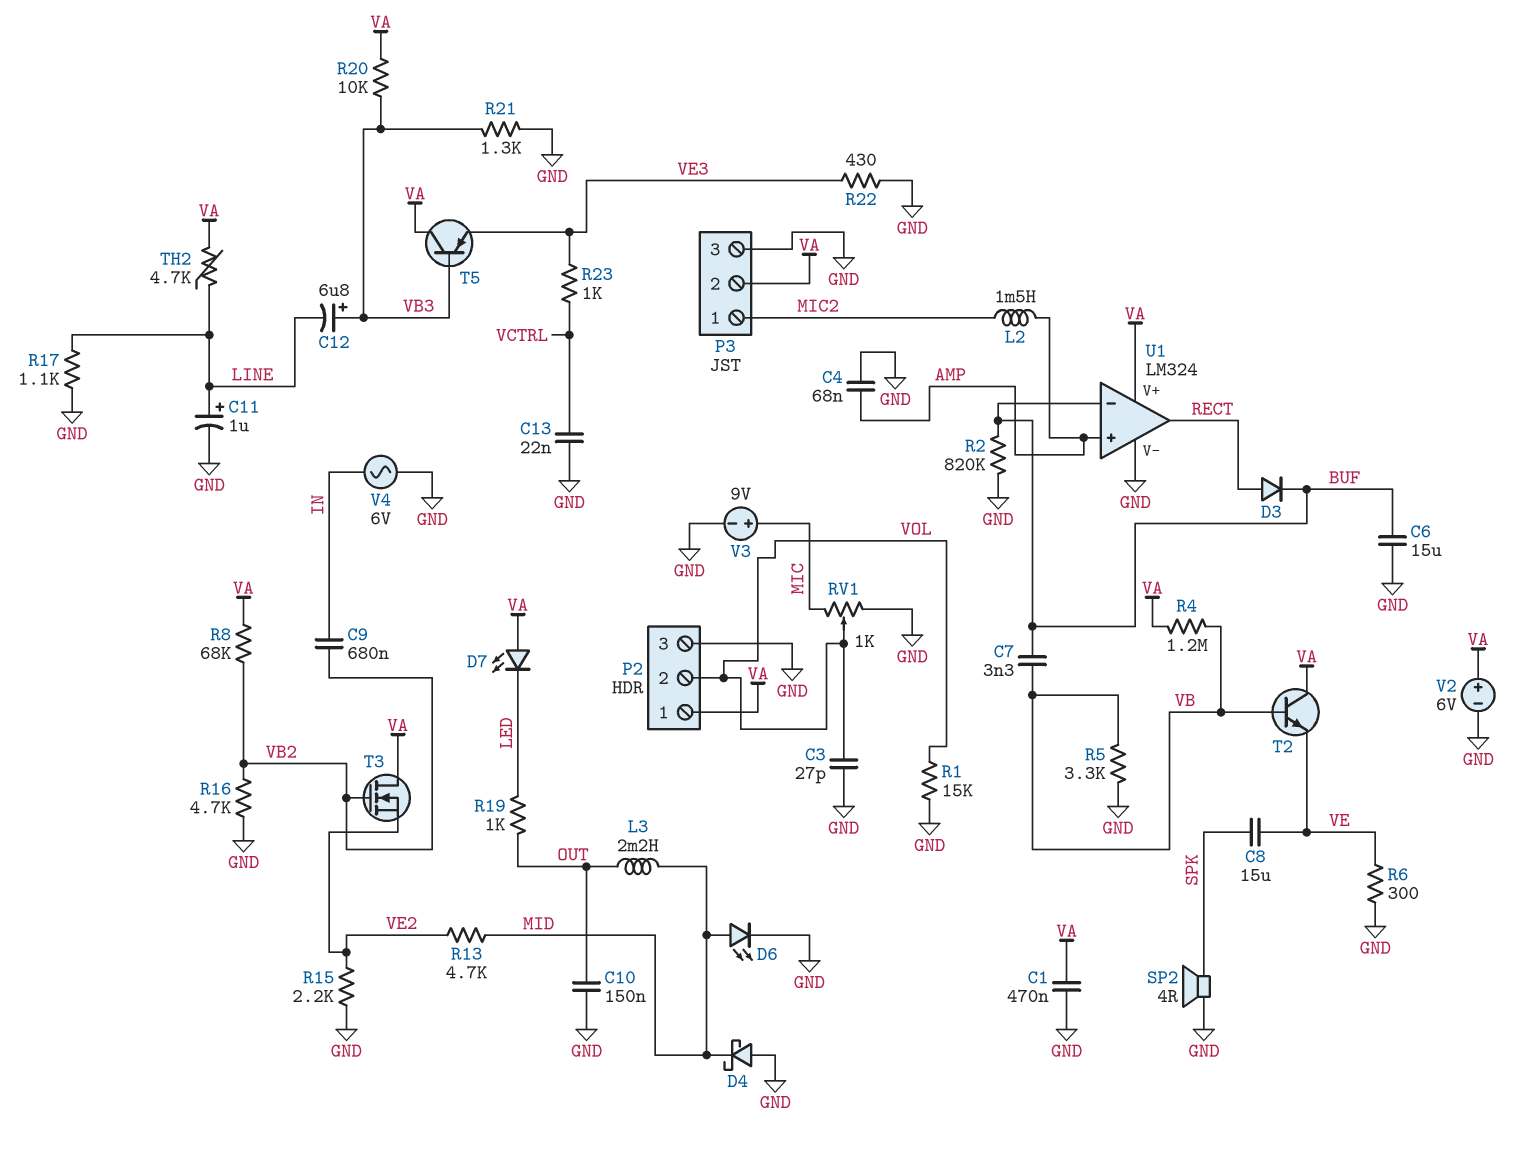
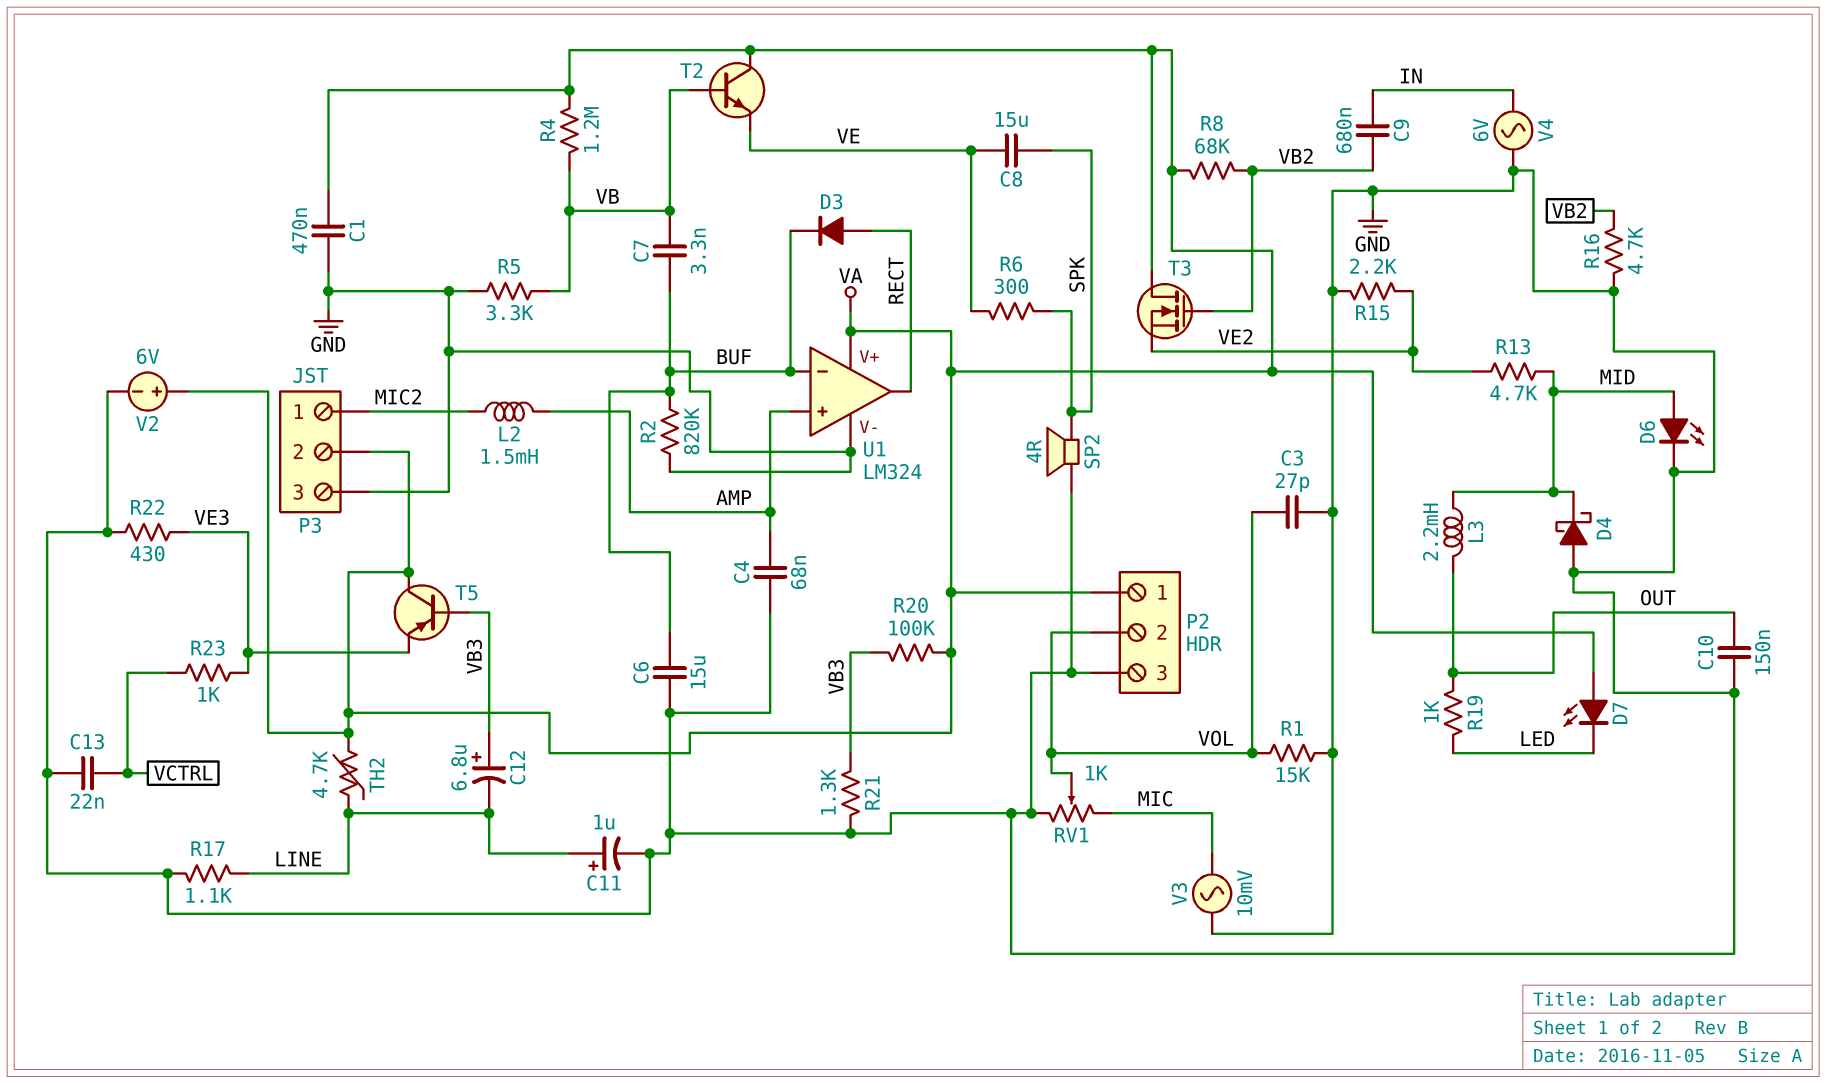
R6: 300 (GND, VE) -> 300 (SPK, VE)
R20: 10k (VA, VB3) -> 100k (VA, VB3)
V3: 9V (plus MIC, minus GND) -> AC 10mV (GND, MIC)

